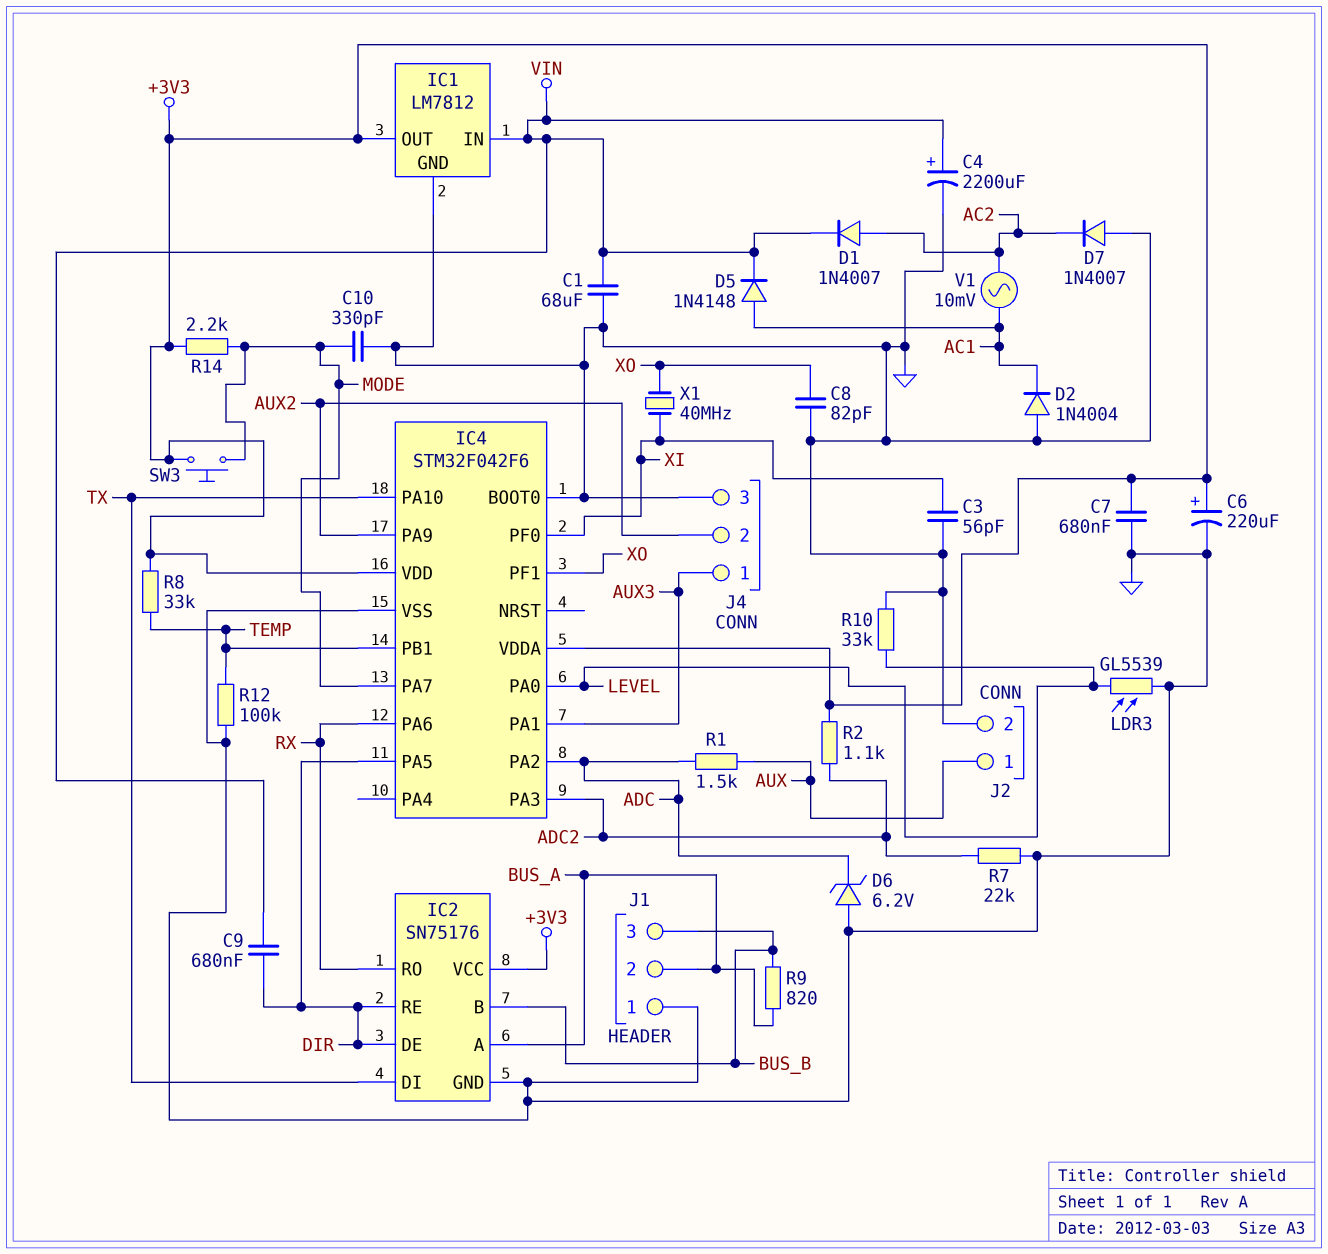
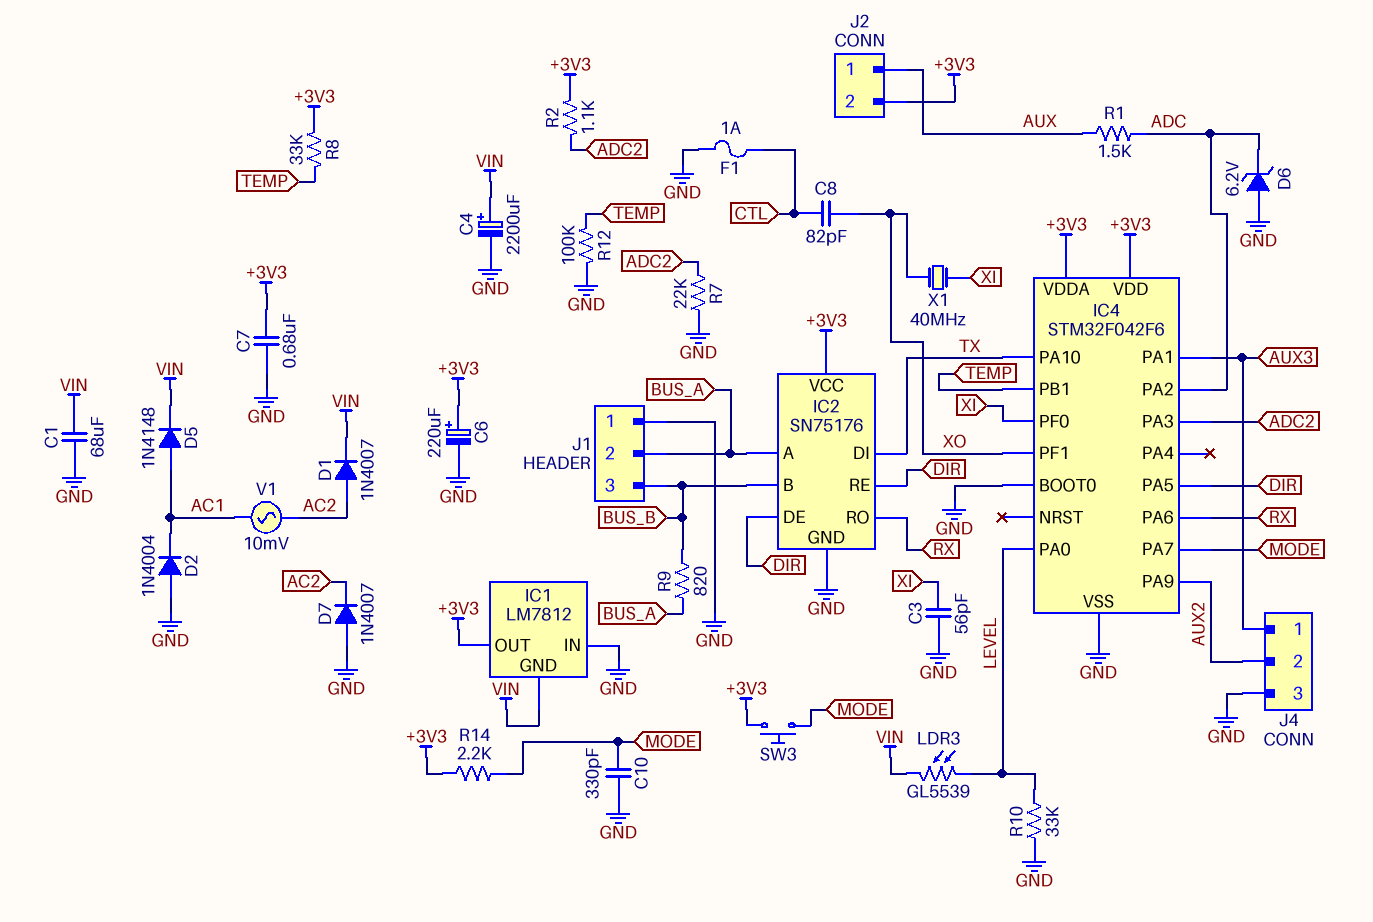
C8: 82pF (GND, XO) -> 82pF (CTL, XO)
C9: 680nF (DIR, VIN) -> none
F1: none -> 1A (CTL, GND)
IC1 pin GND: GND -> VIN
IC1 pin IN: VIN -> GND
J2 pin 2: GND -> +3V3
LDR3: GL5539 (GND, LEVEL) -> GL5539 (LEVEL, VIN)

